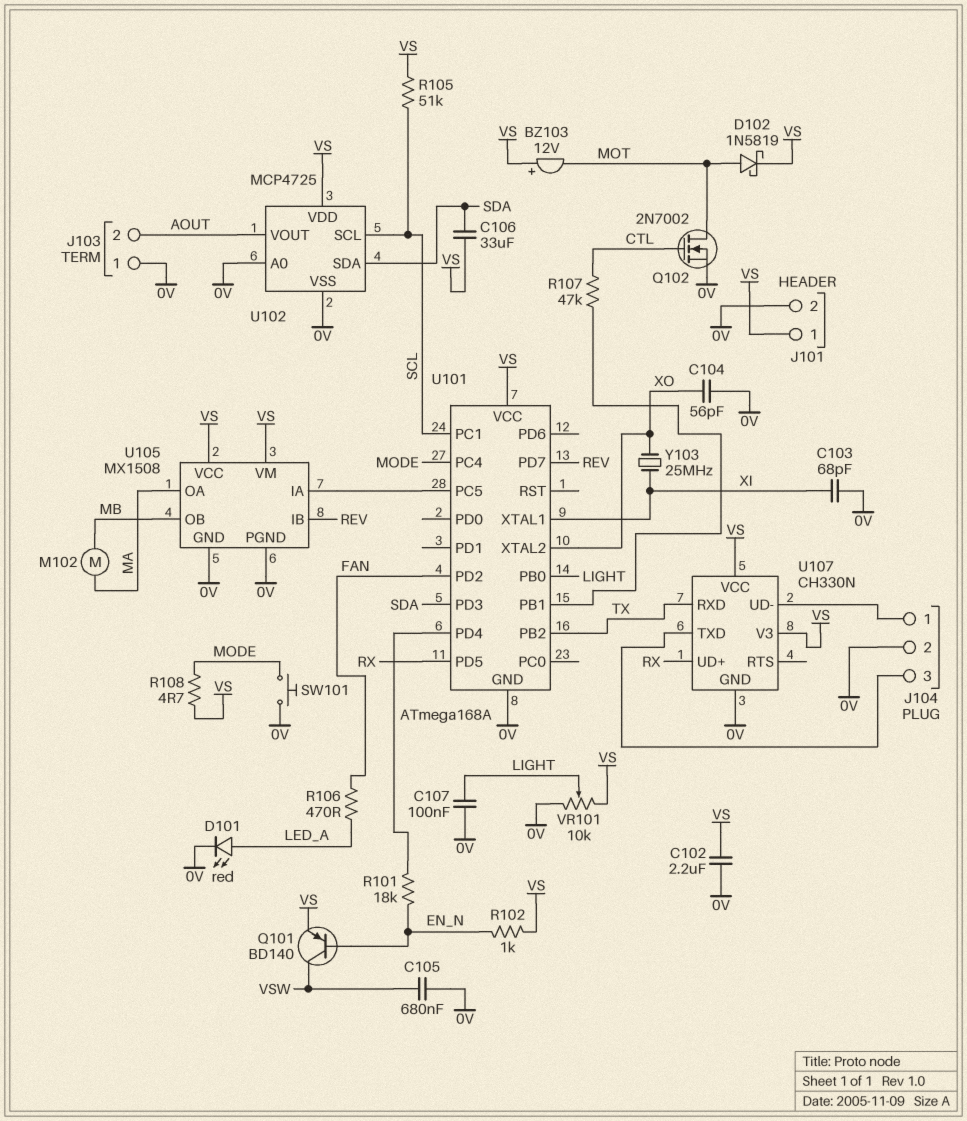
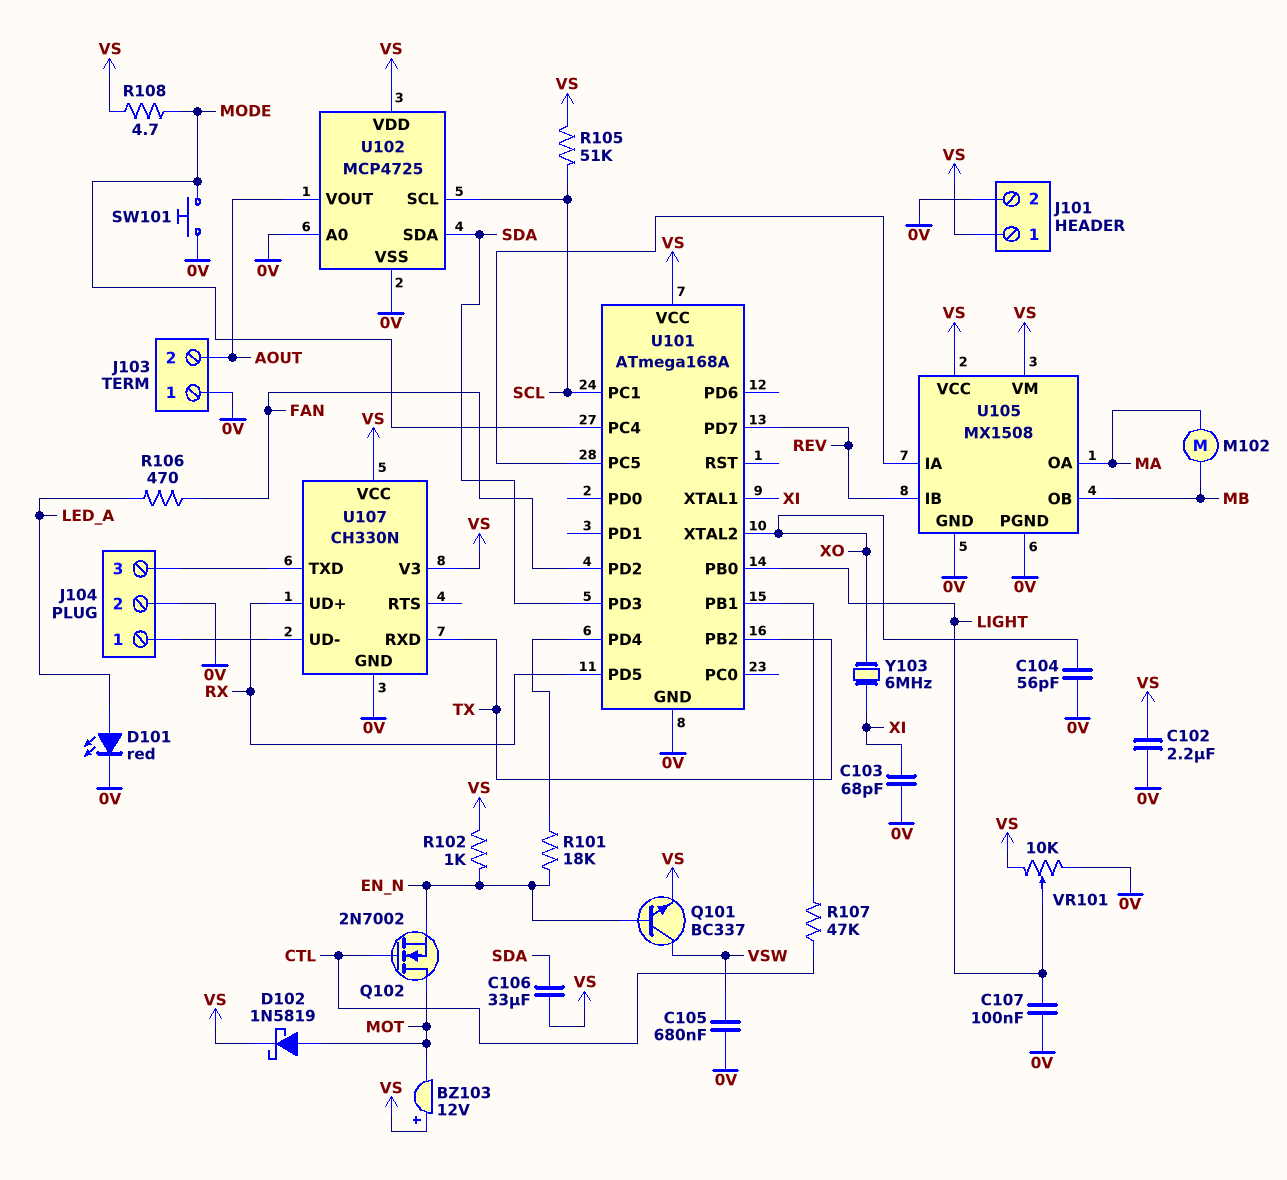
Q101: PNP BD140 (B EN_N, C VSW, E VS) -> NPN BC337 (B EN_N, C VSW, E VS)
Q102: NMOS 2N7002 (G CTL, D MOT, S 0V) -> NMOS 2N7002 (G CTL, D MOT, S EN_N)
Y103: 25MHz (XI, XO) -> 6MHz (XI, XO)

